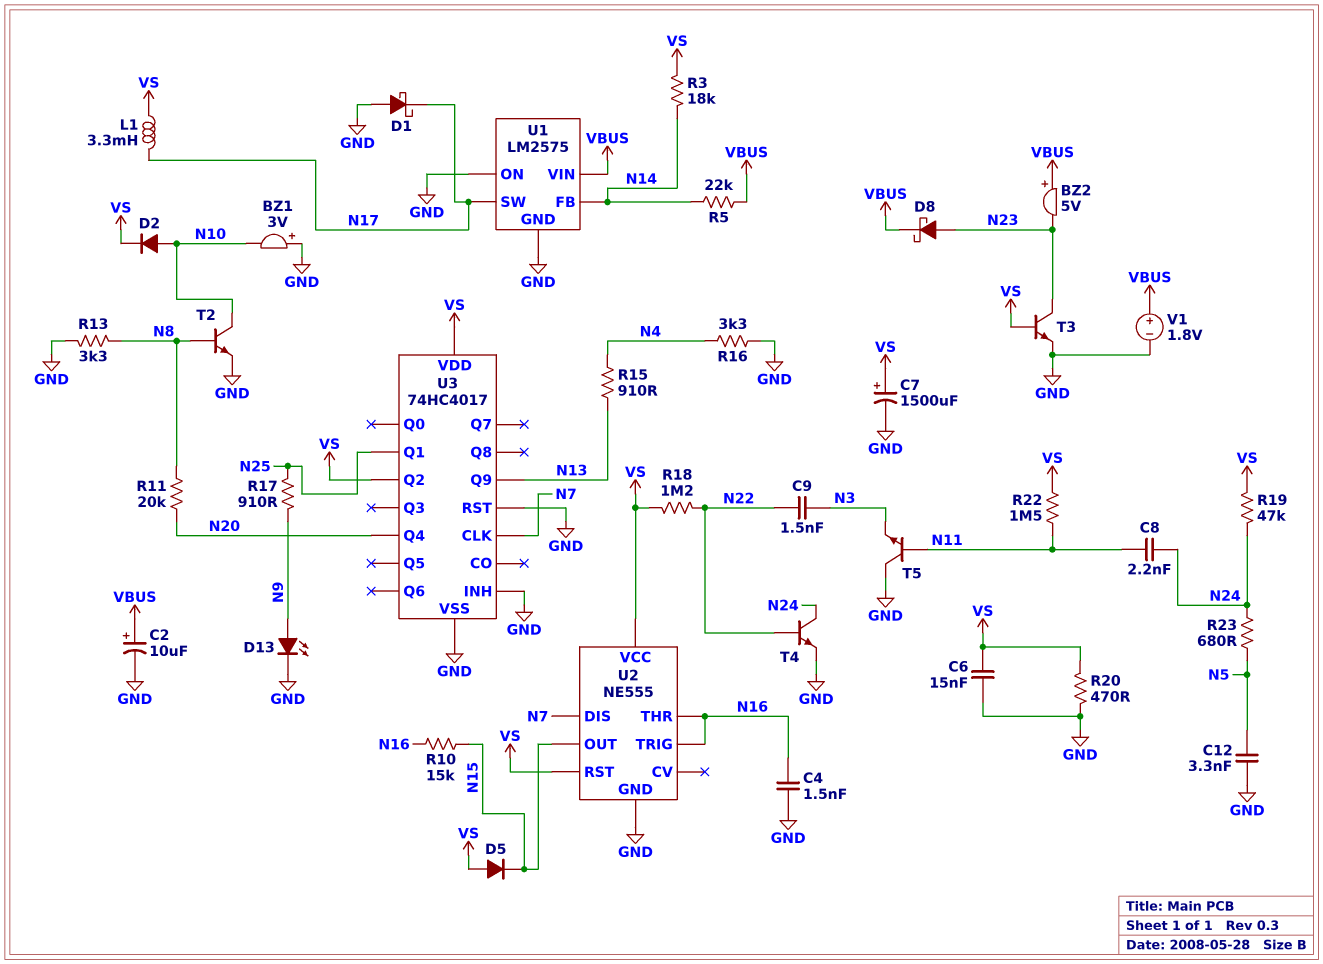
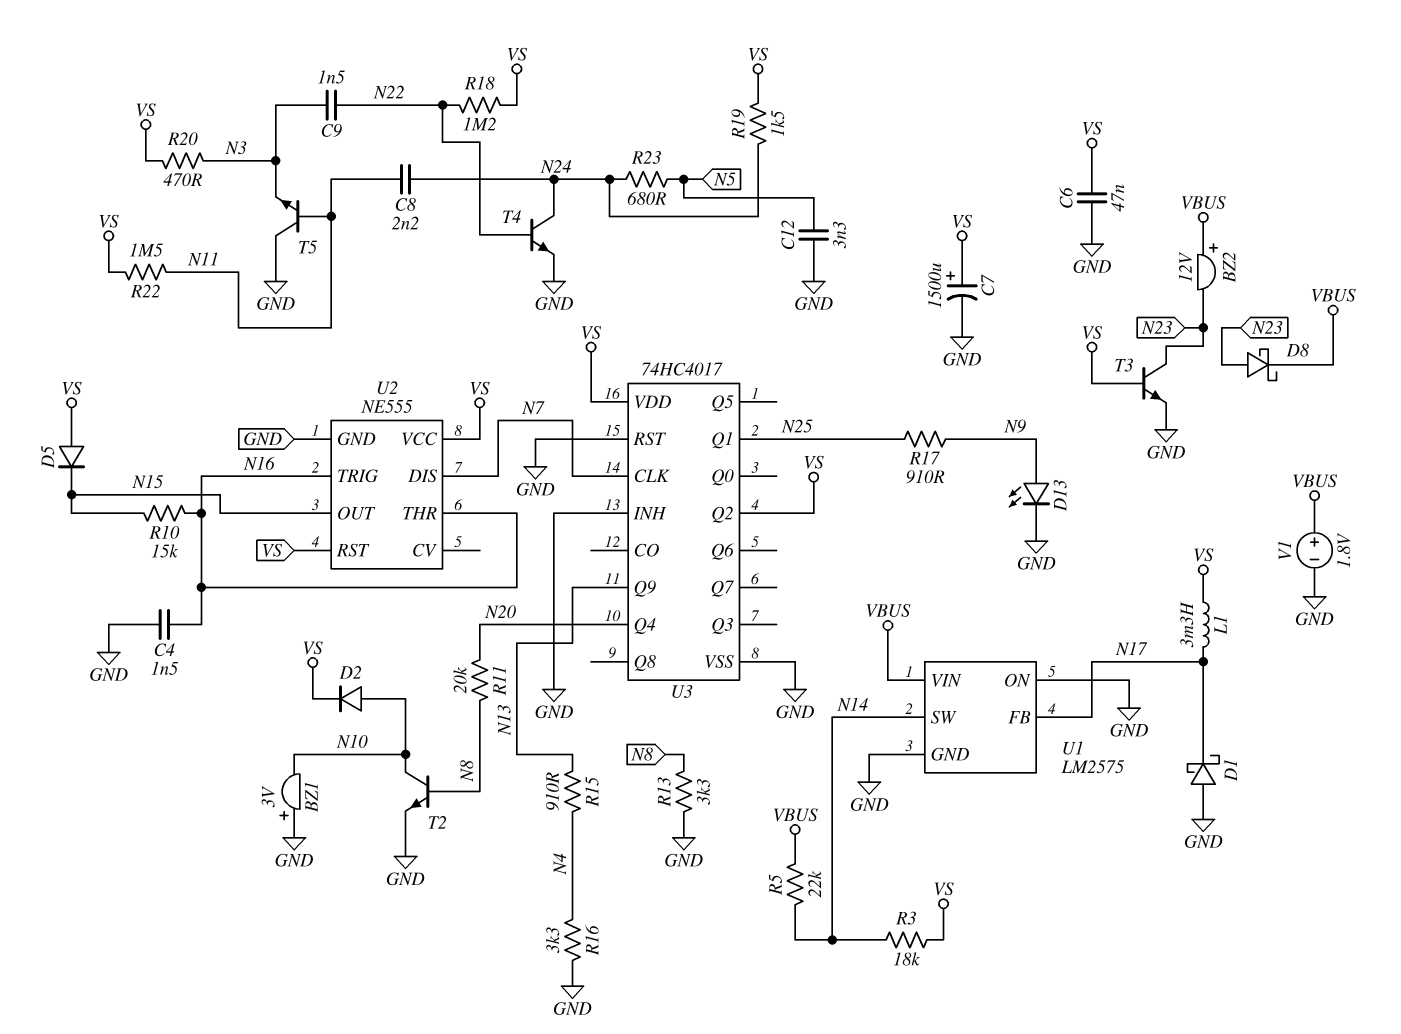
BZ2: buzzer 5V (plus VBUS, minus N23) -> buzzer 12V (plus VBUS, minus N23)
C2: 10uF (plus VBUS, minus GND) -> none
C6: 15nF (GND, VS) -> 47nF (GND, VS)
R19: 47k (N24, VS) -> 1.5k (N24, VS)
R20: 470 (GND, VS) -> 470 (N3, VS)
U1 pin FB: N14 -> N17
U1 pin SW: N17 -> N14

